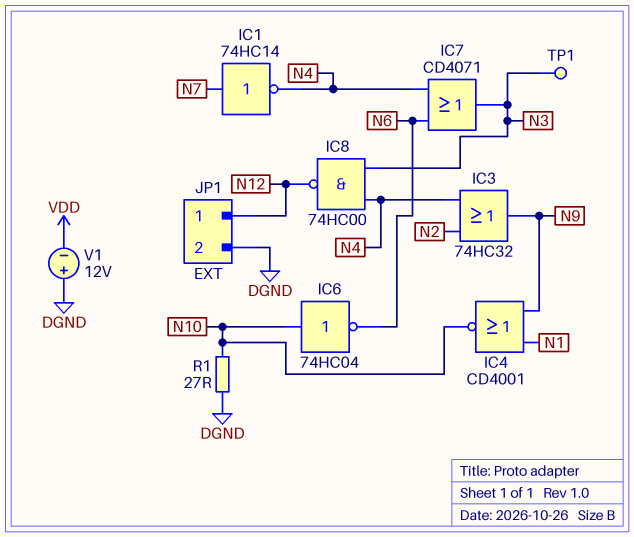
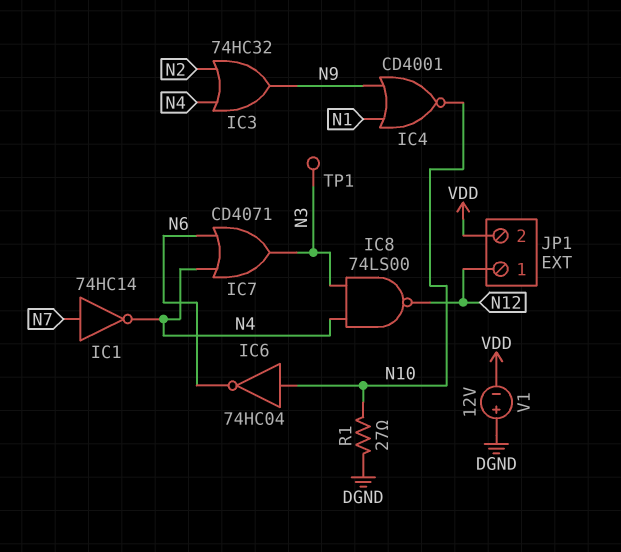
IC8: NAND 74HC00 (in N3, in N4, out N12) -> NAND 74LS00 (in N3, in N4, out N12)
JP1 pin 2: DGND -> VDD

